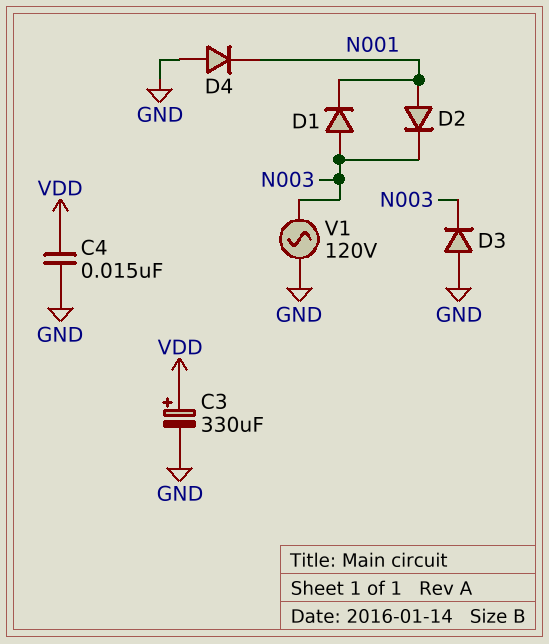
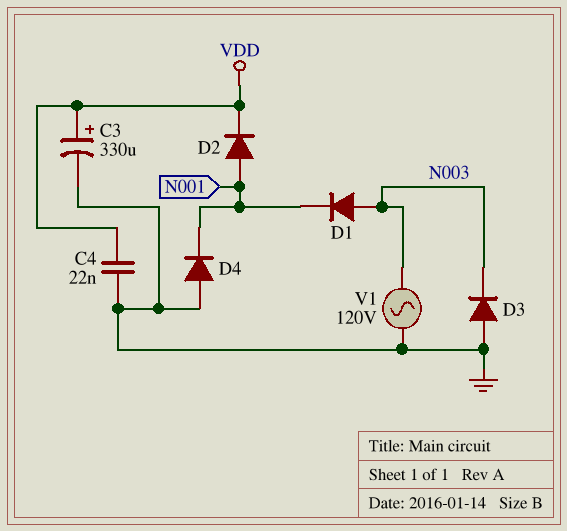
C4: 15nF (GND, VDD) -> 22nF (GND, VDD)
D2: diode (A N001, K N003) -> diode (A N001, K VDD)

